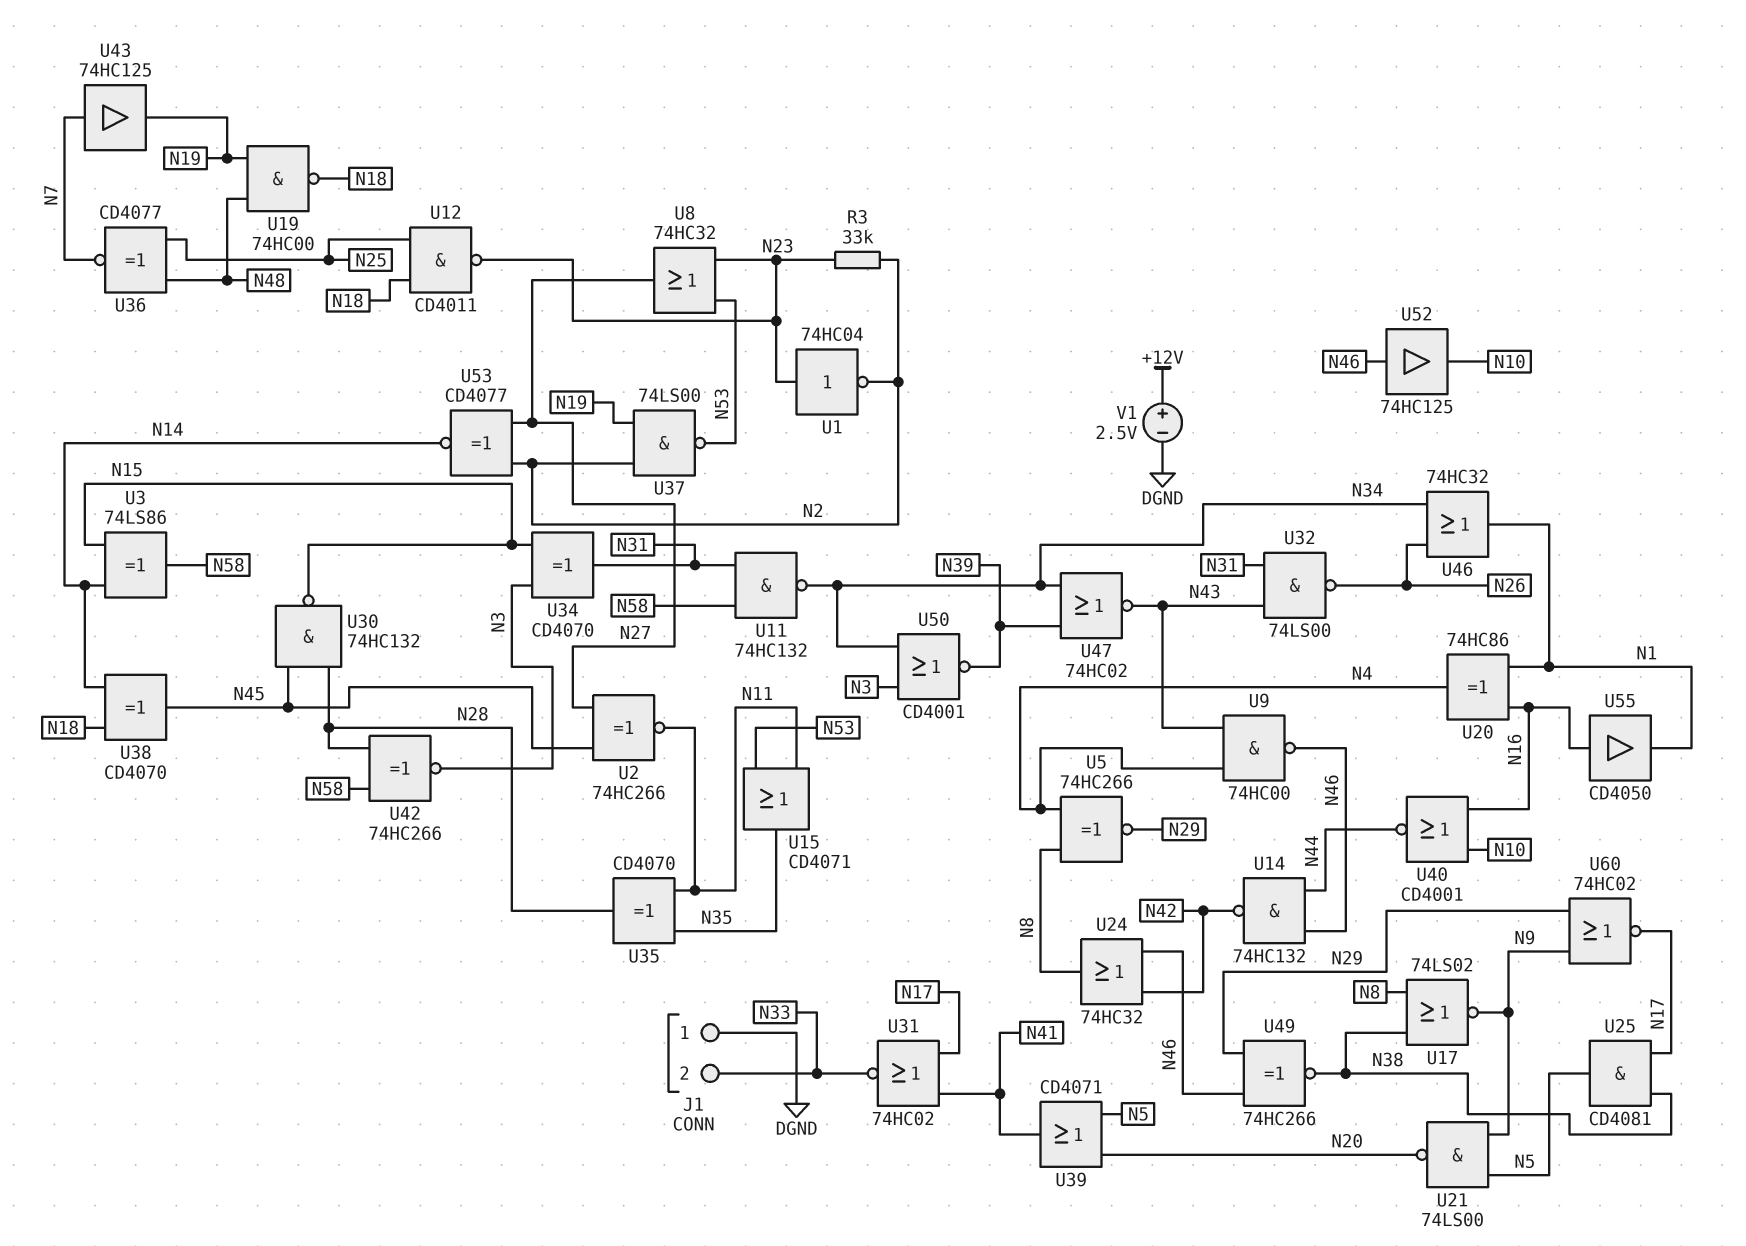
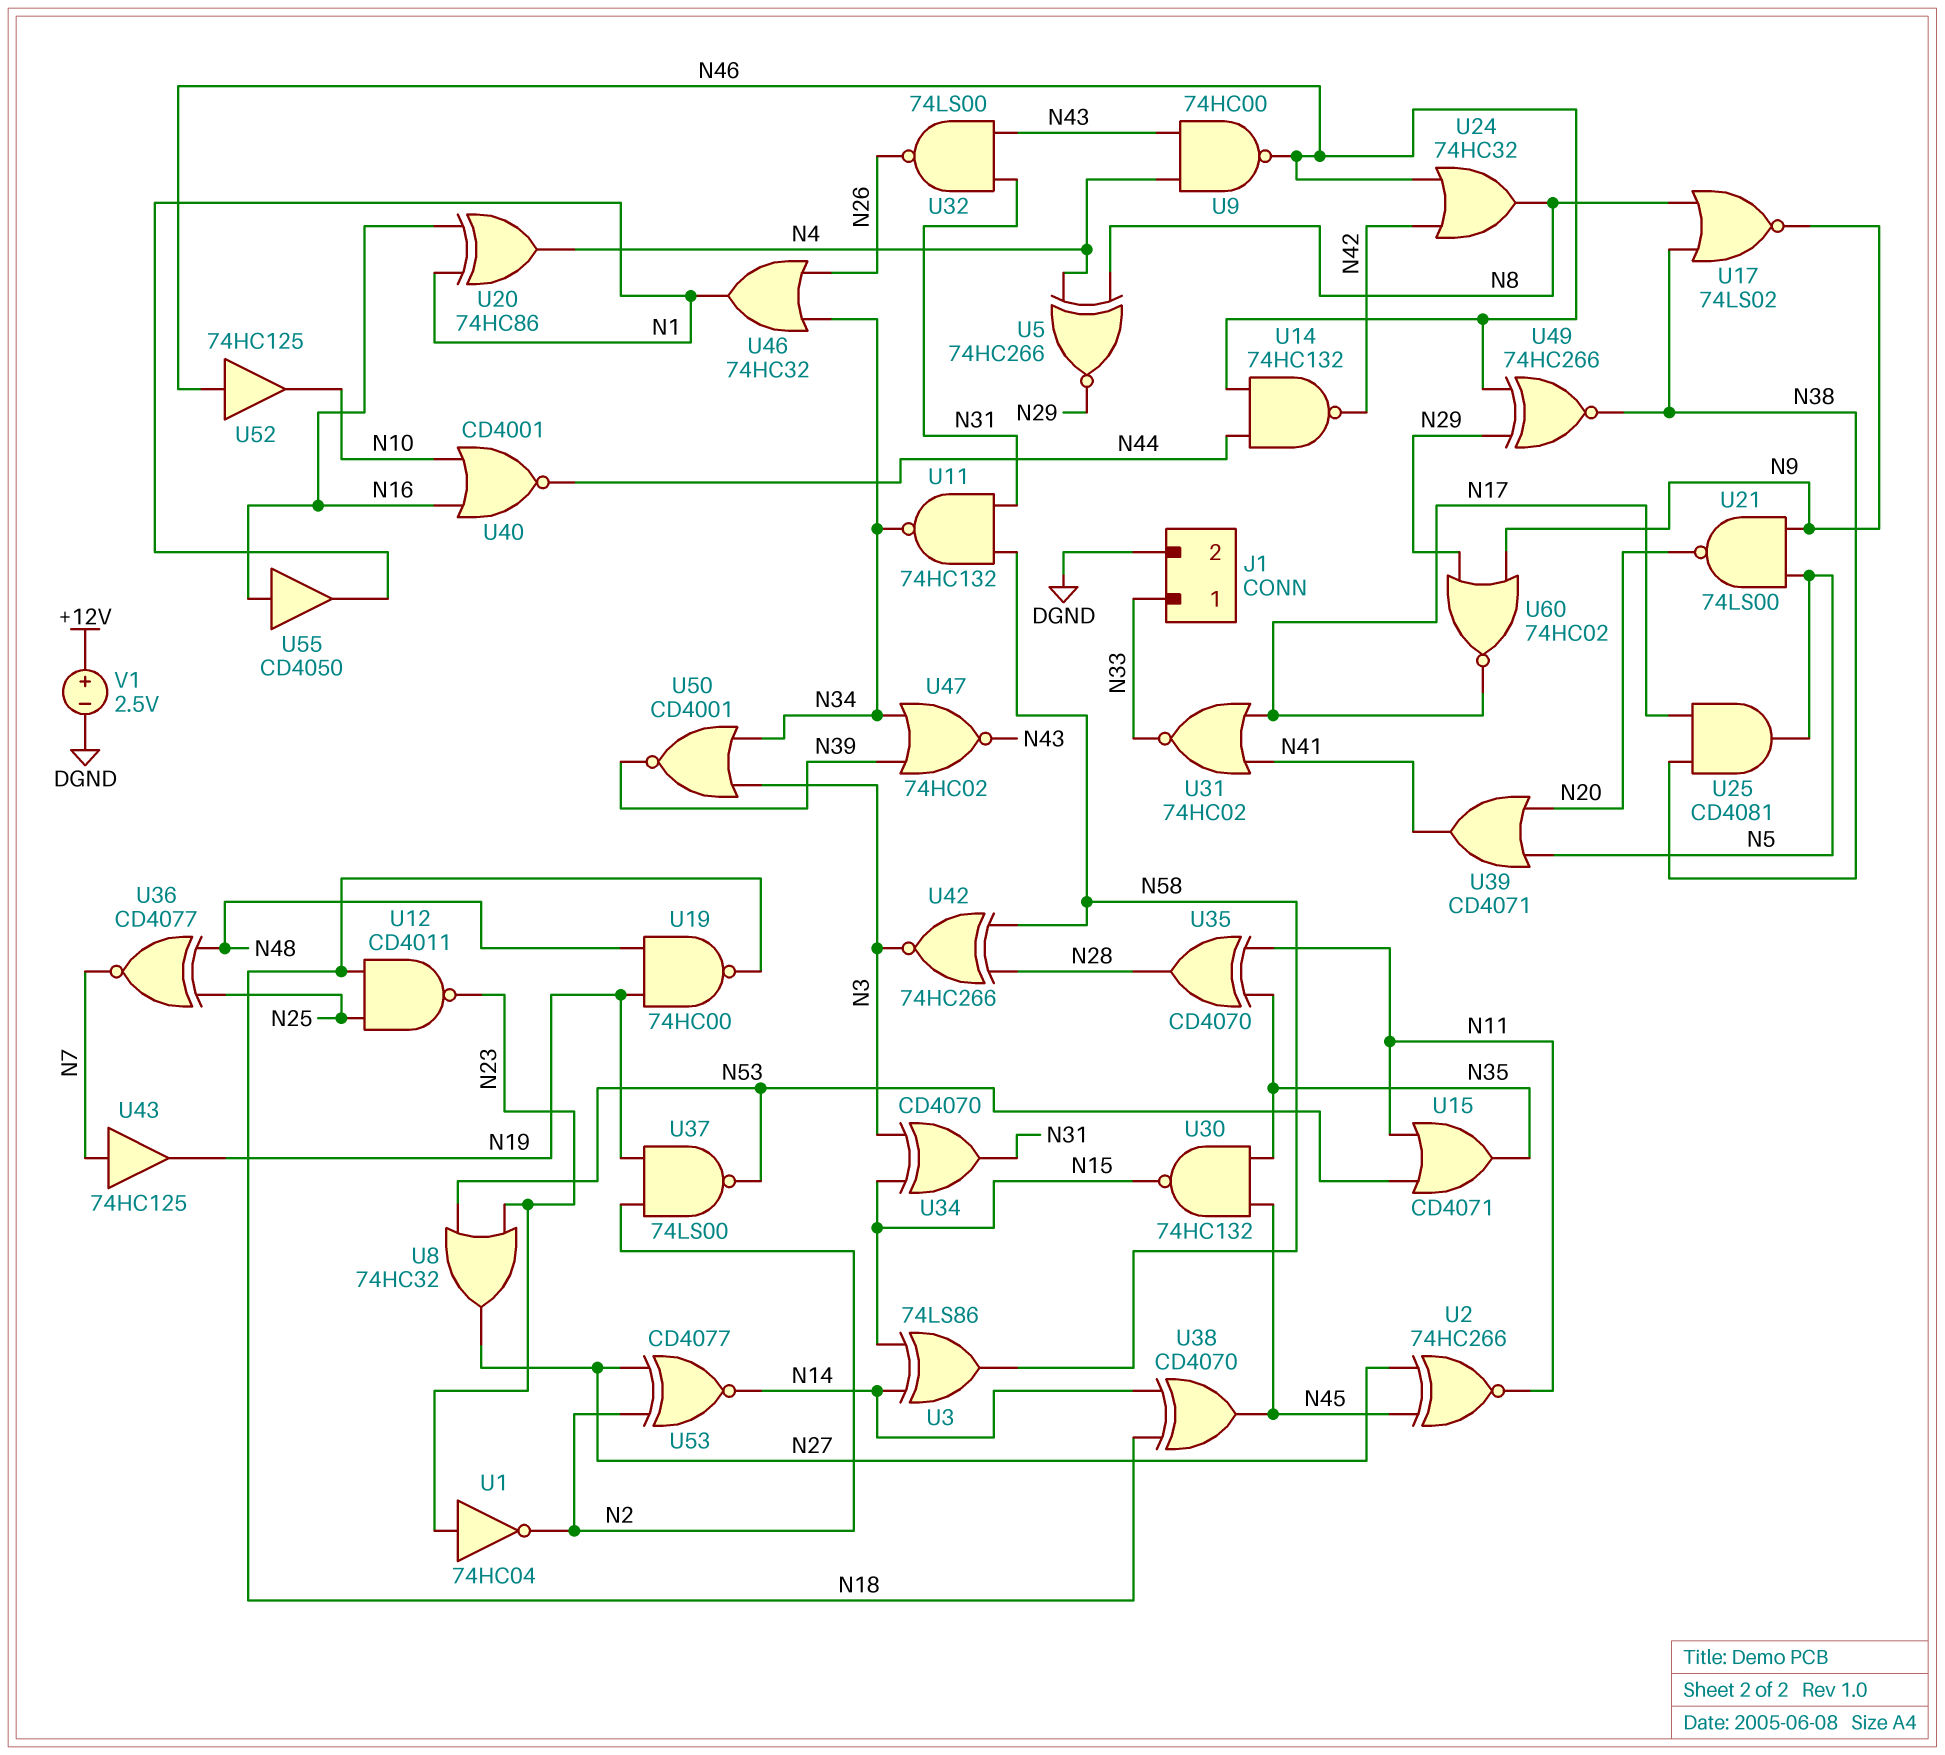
J1 pin 1: DGND -> N33
J1 pin 2: N33 -> DGND
R3: 33k (N2, N23) -> none
U30: NAND 74HC132 (in N28, in N45, out N15) -> NAND 74HC132 (in N35, in N45, out N15)

